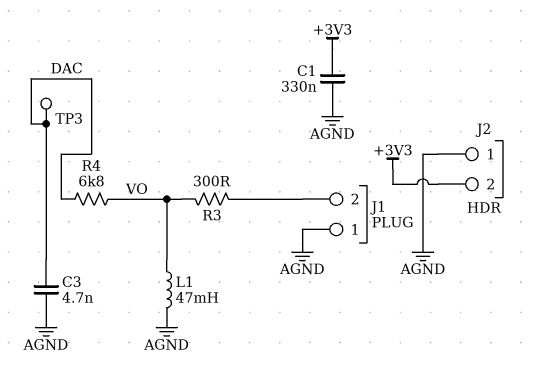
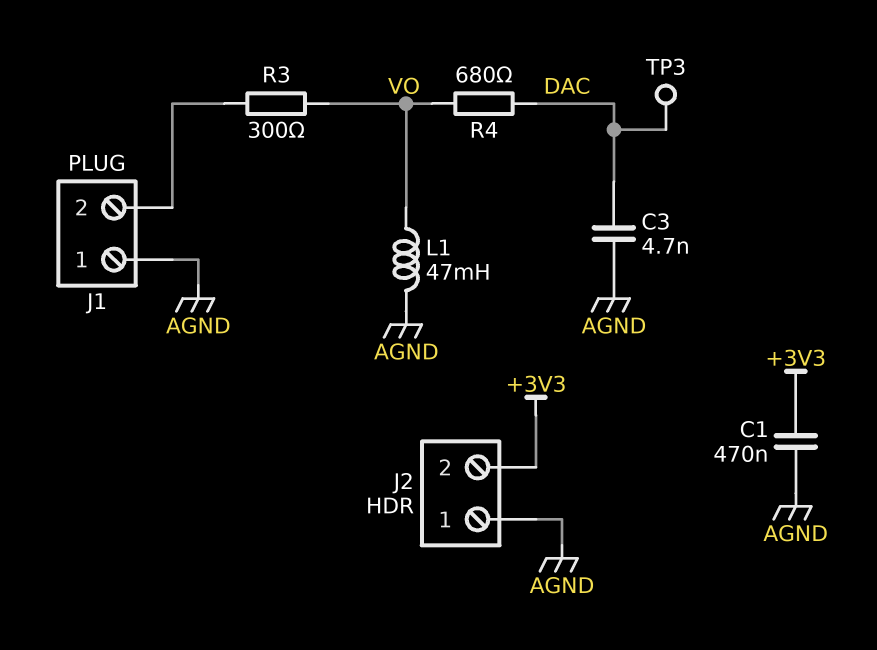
C1: 330nF (+3V3, AGND) -> 470nF (+3V3, AGND)
R4: 6.8k (DAC, VO) -> 680 (DAC, VO)

